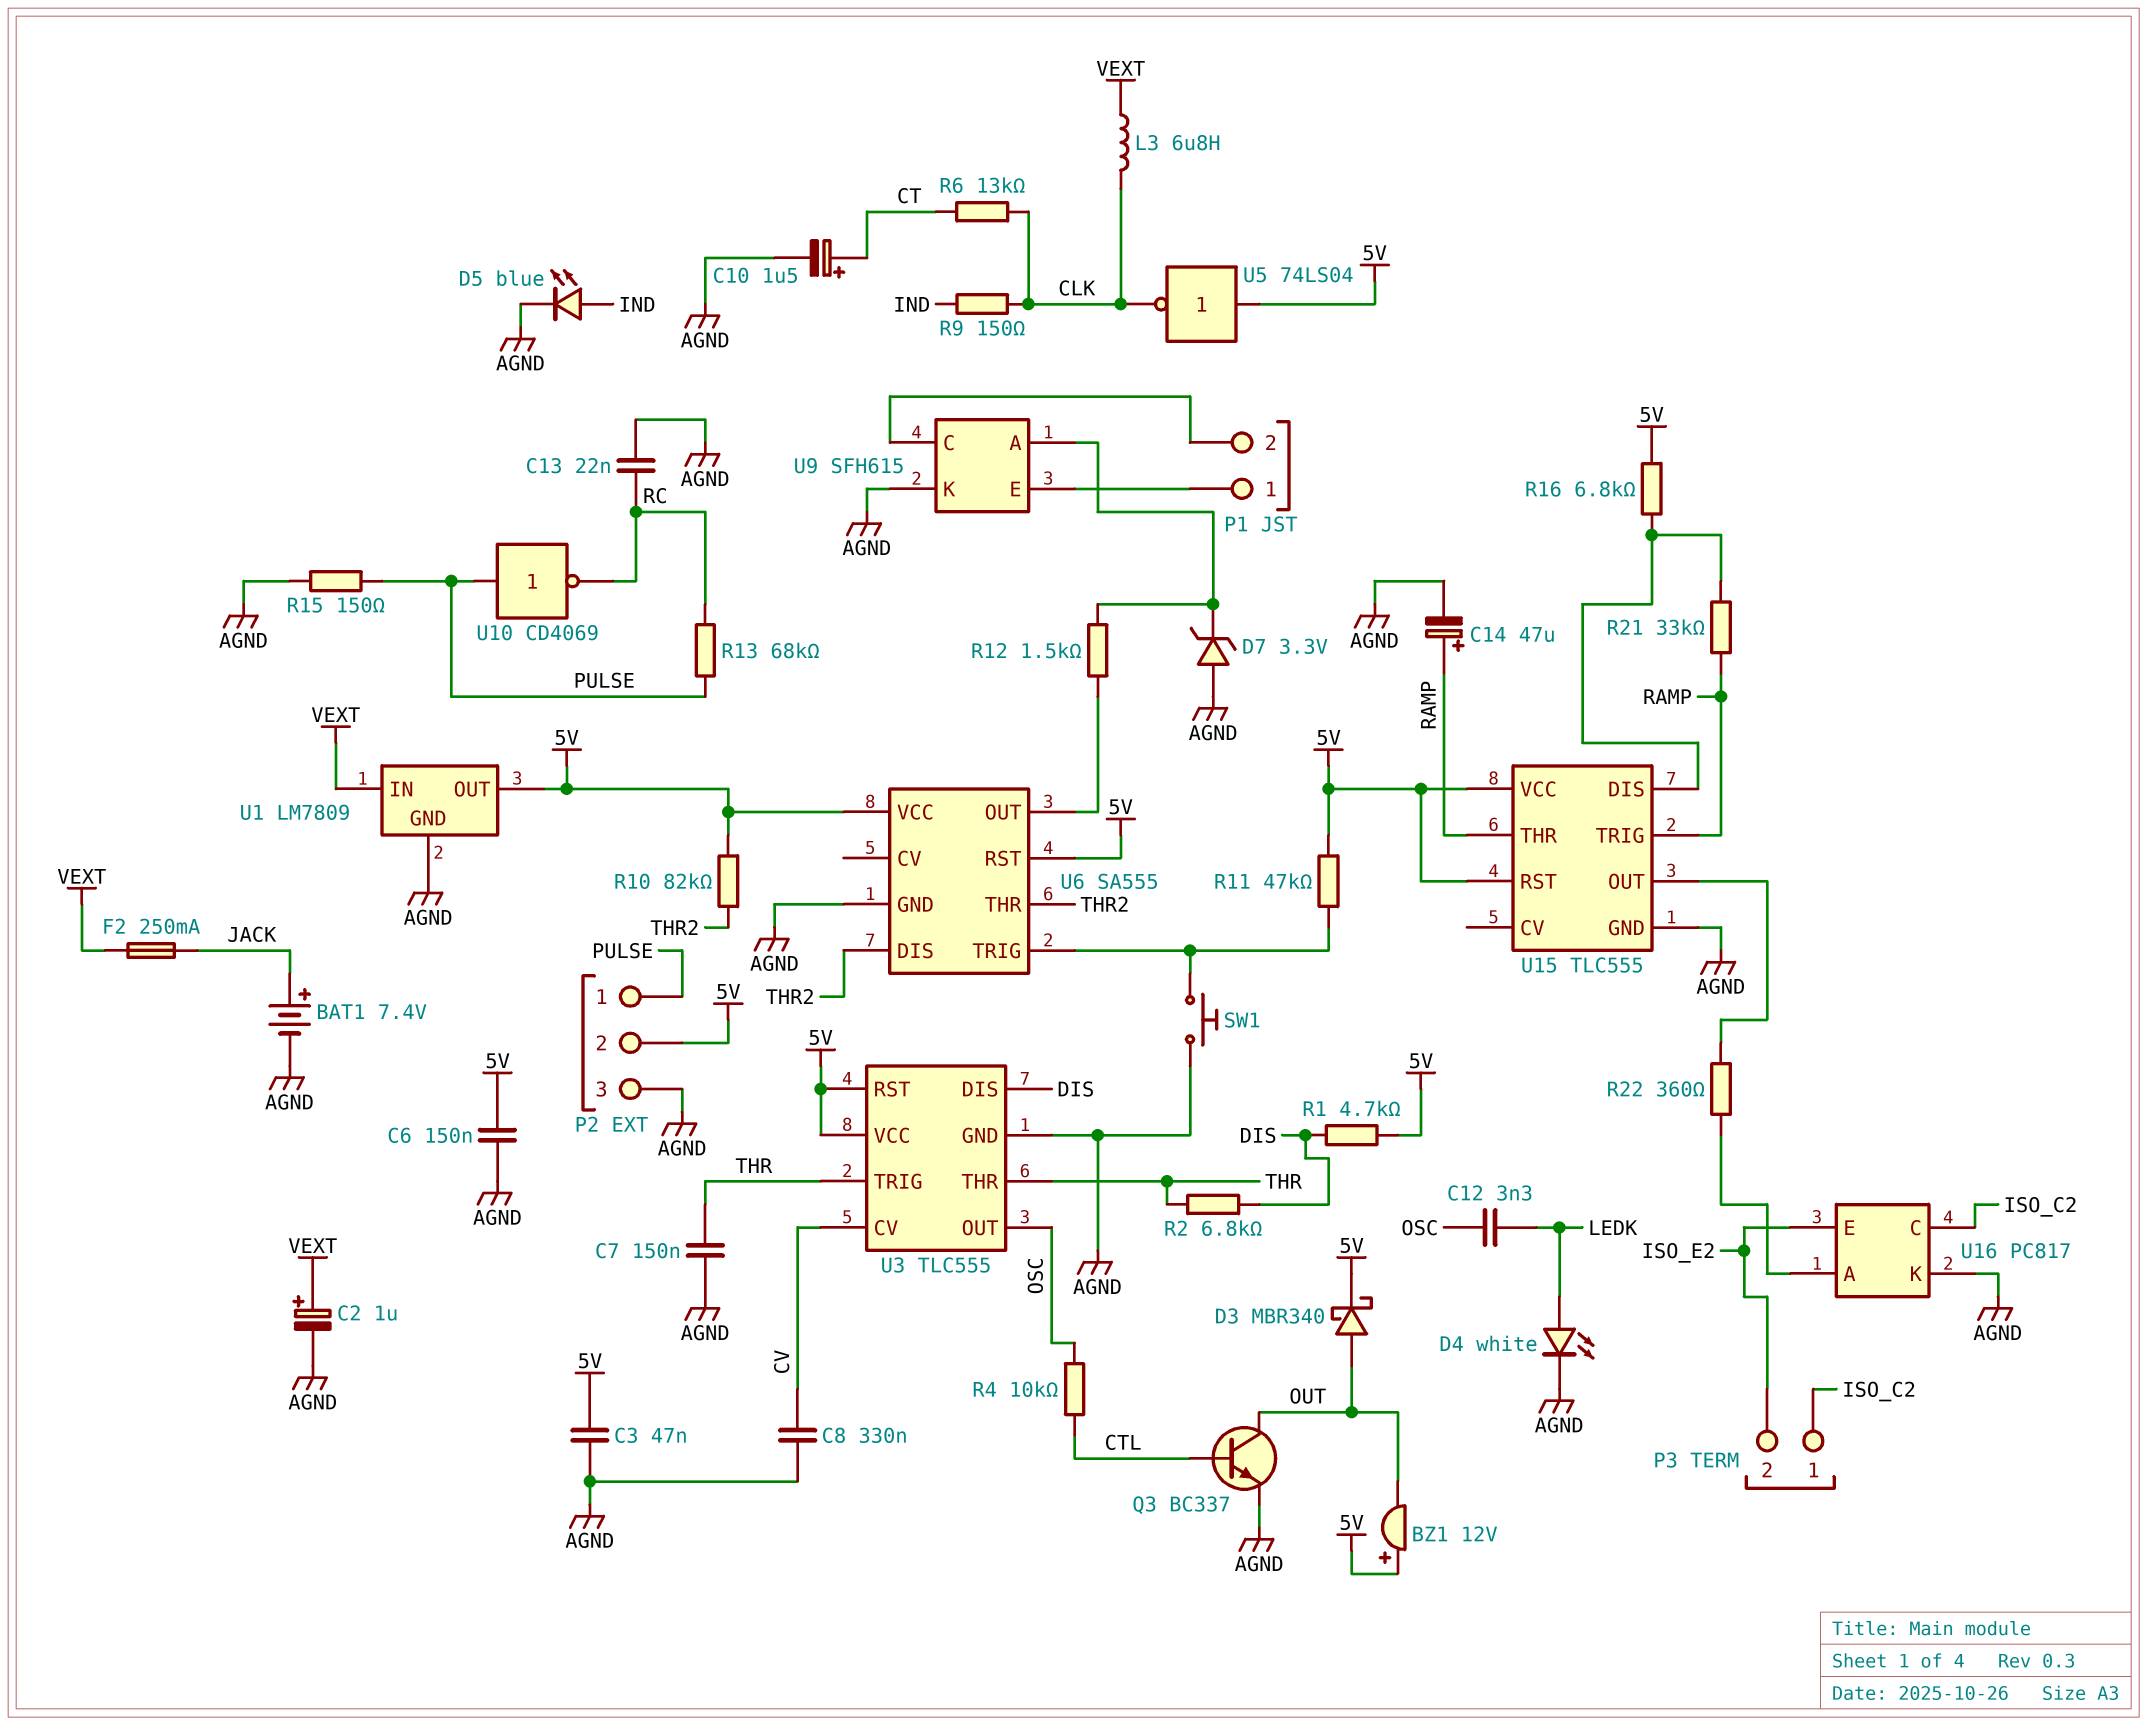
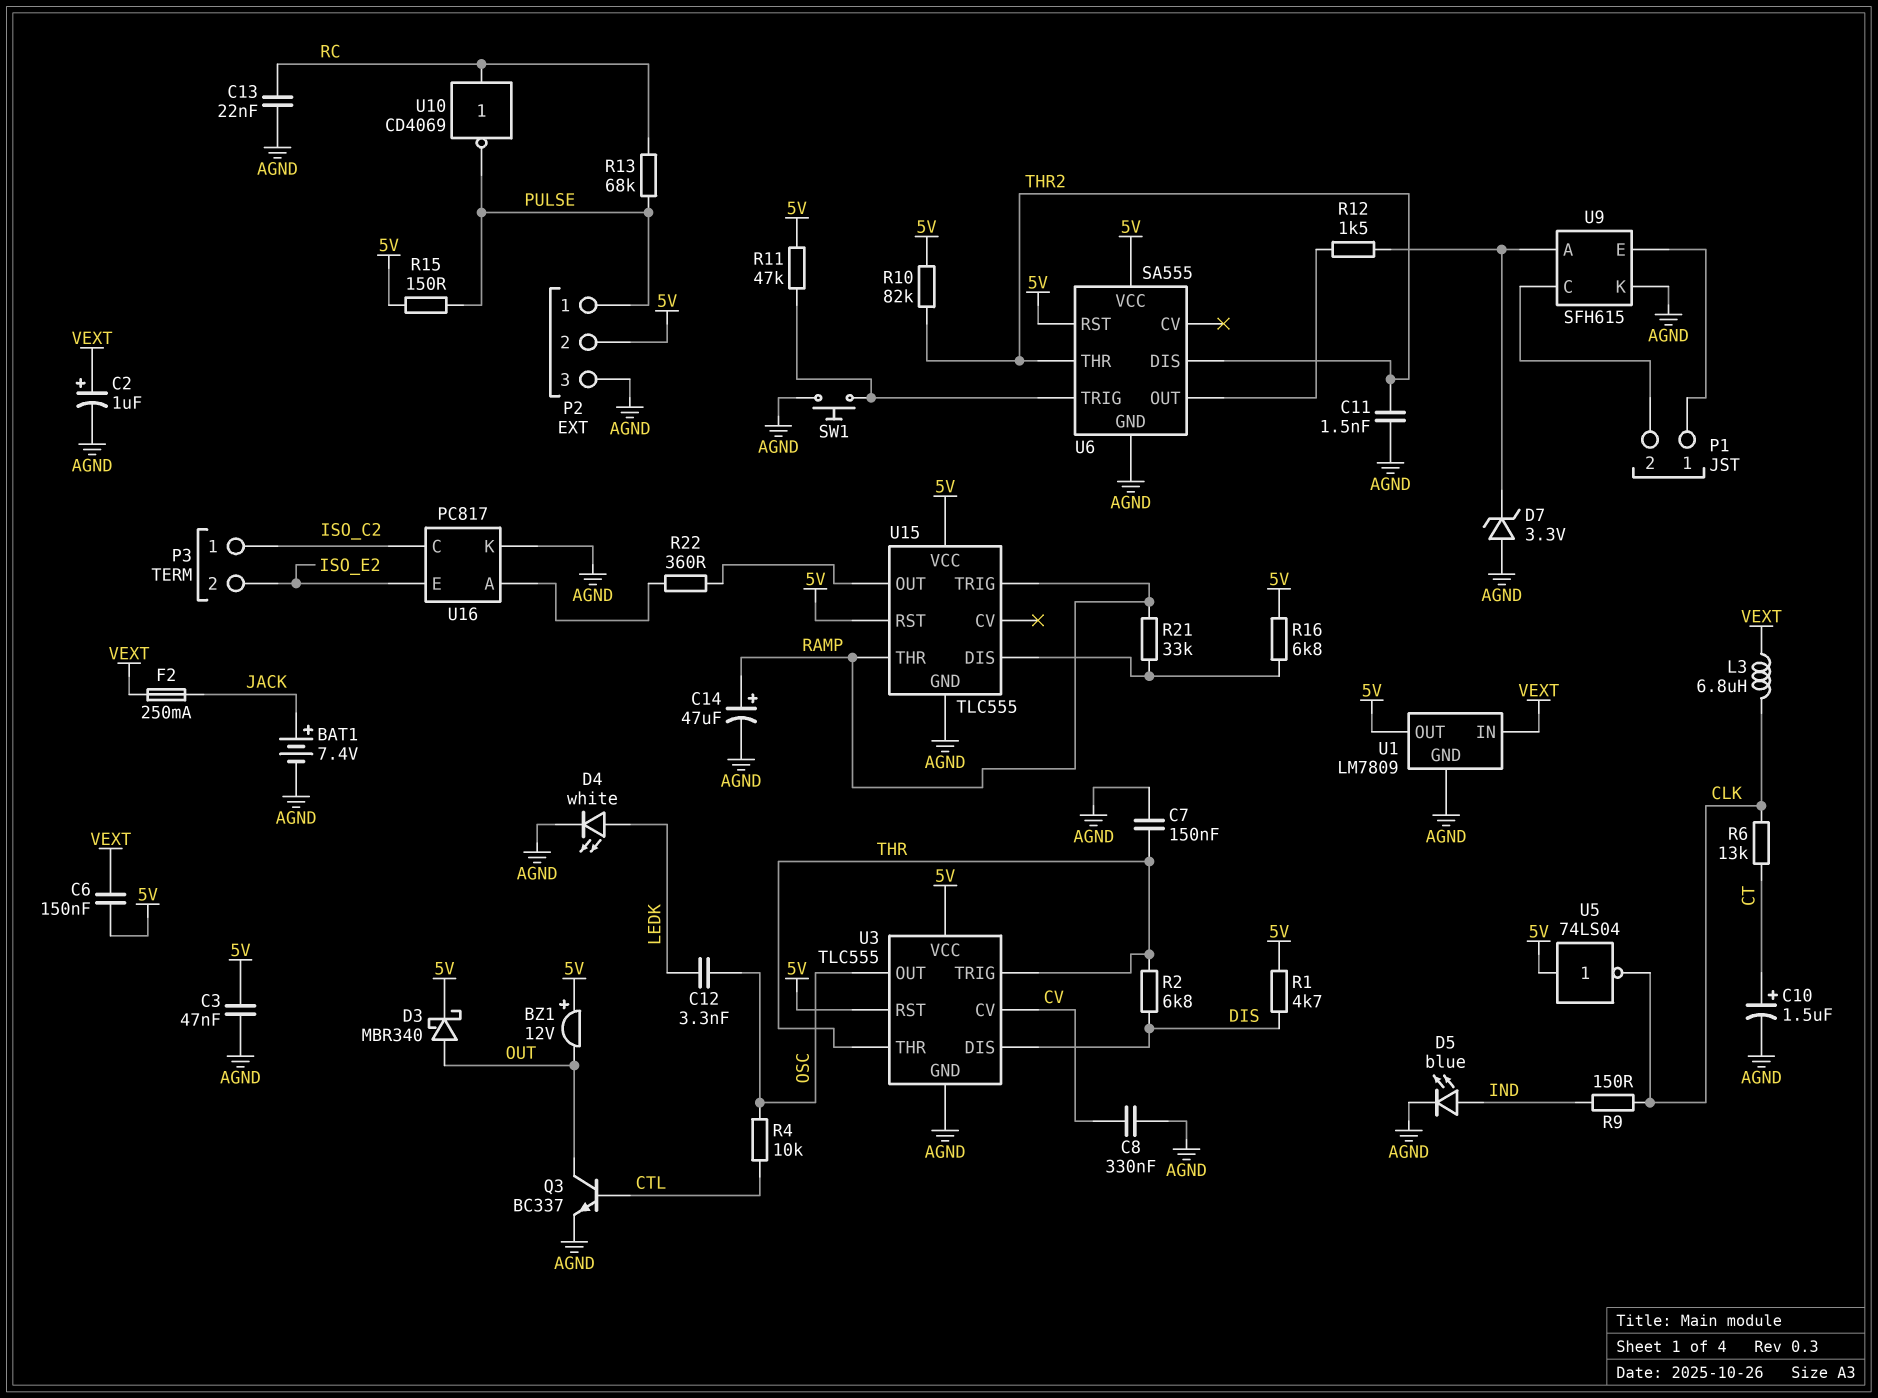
C6: 150nF (5V, AGND) -> 150nF (5V, VEXT)
C11: none -> 1.5nF (AGND, THR2)
R15: 150 (AGND, PULSE) -> 150 (5V, PULSE)
U10: NOT CD4069 (in PULSE, out RC) -> NOT CD4069 (in RC, out PULSE)

